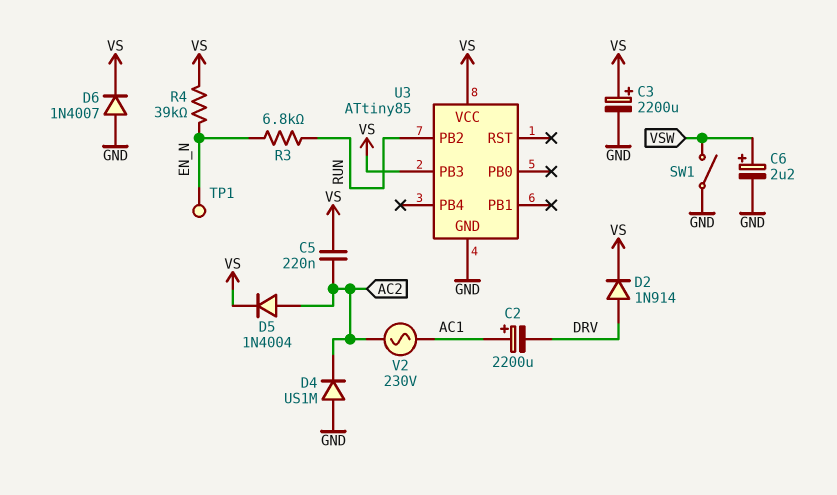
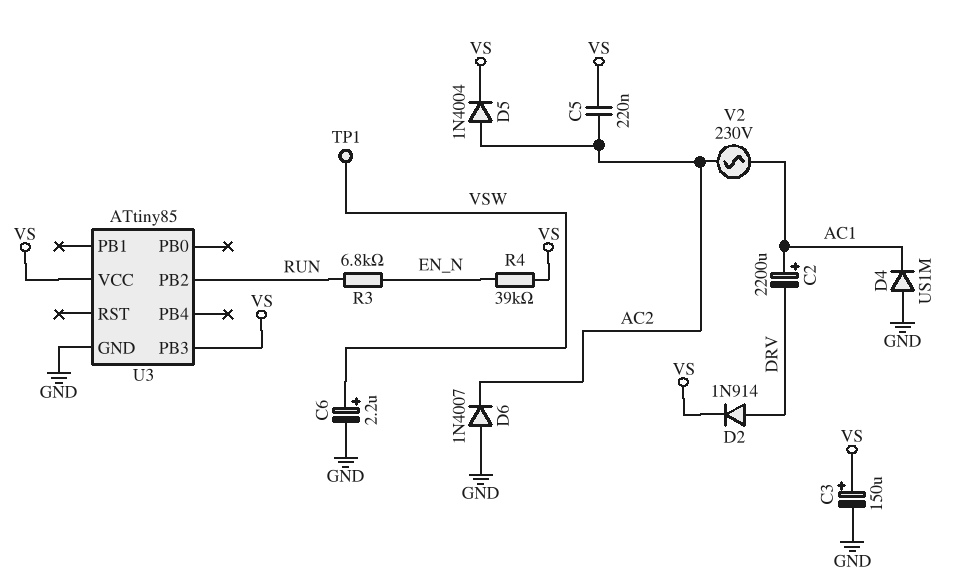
C3: 2200uF (plus VS, minus GND) -> 150uF (plus VS, minus GND)
D4: diode US1M (A GND, K AC2) -> diode US1M (A GND, K AC1)
D6: diode 1N4007 (A GND, K VS) -> diode 1N4007 (A GND, K AC2)
SW1: switch (GND, VSW) -> none
TP1: test point (EN_N) -> test point (VSW)

